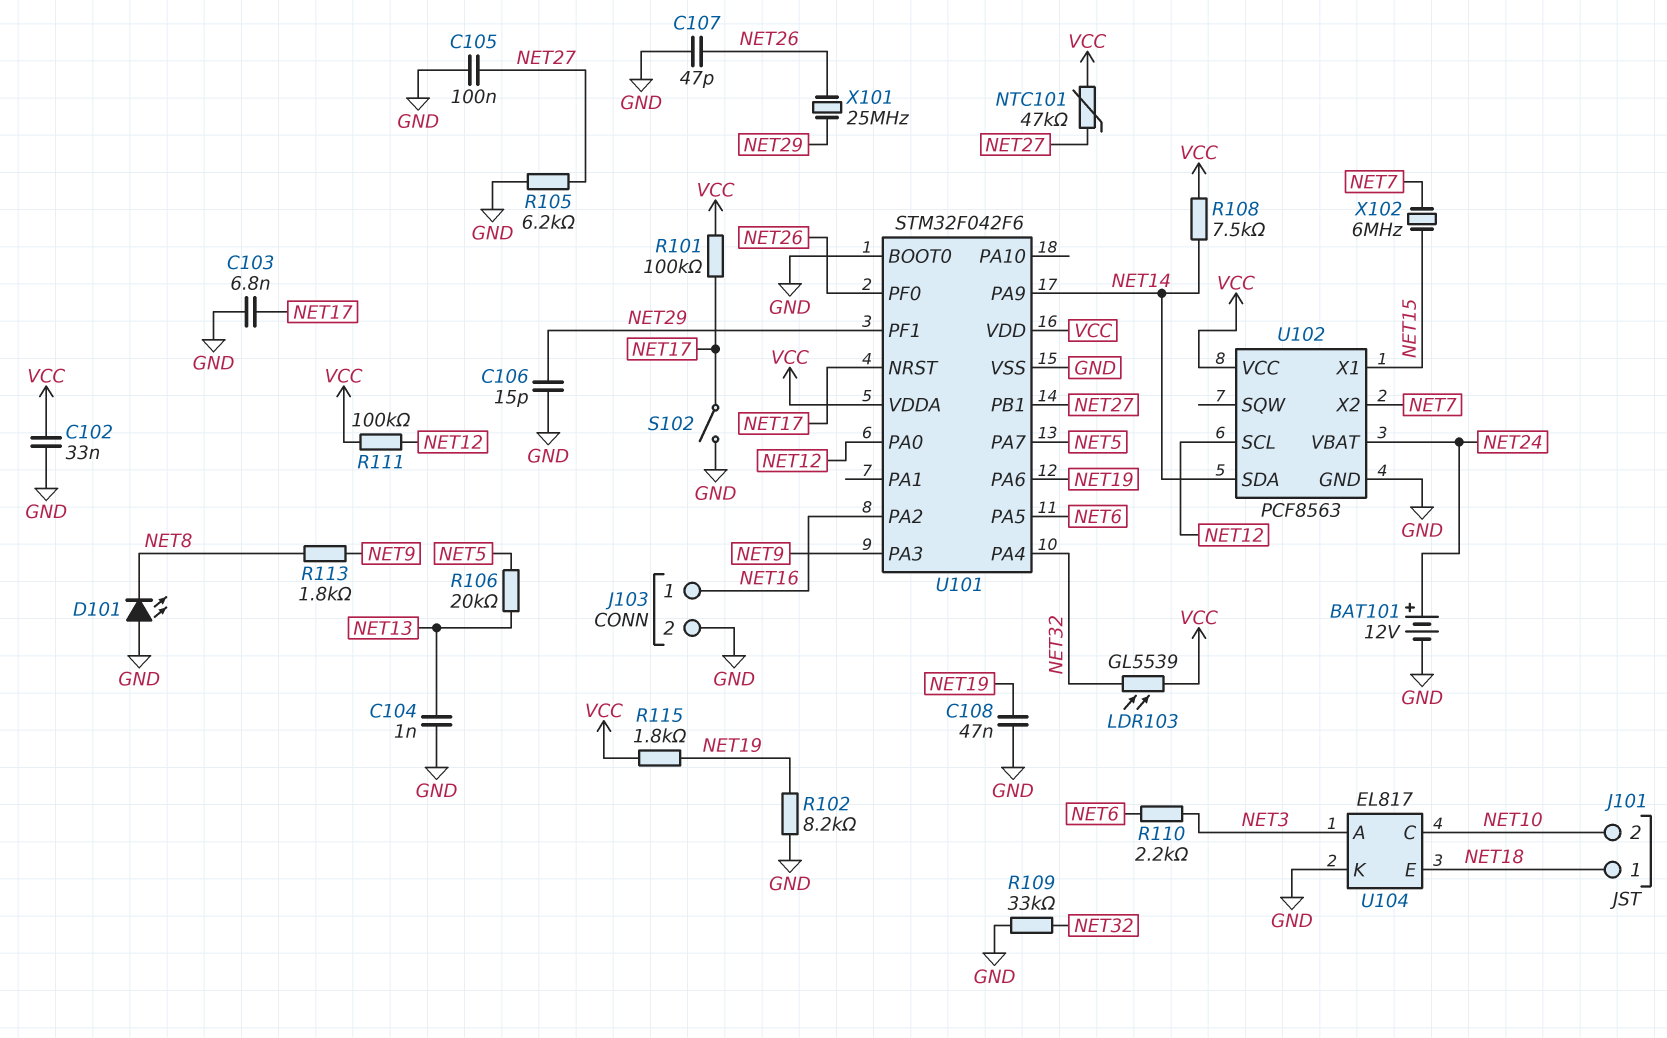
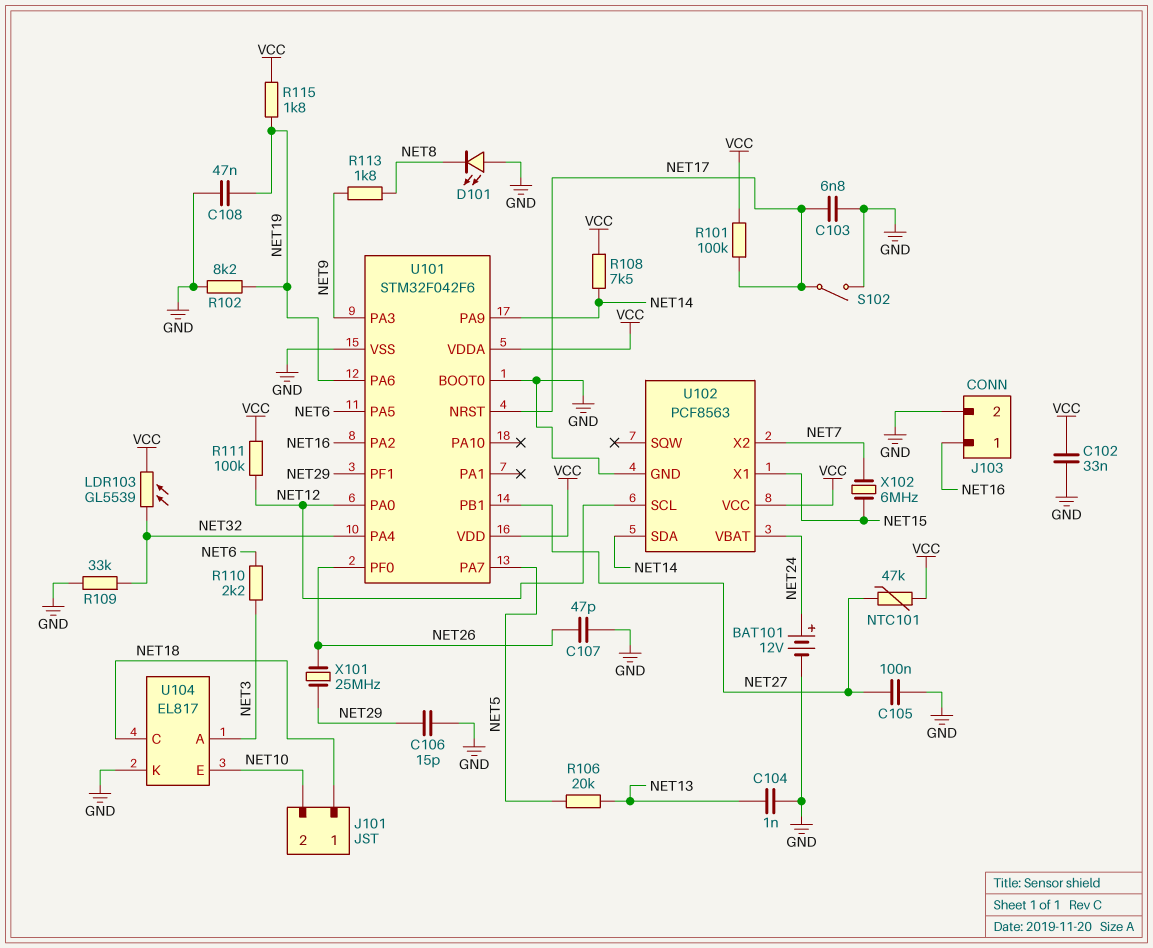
R105: 6.2k (GND, NET27) -> none
U104 pin C: NET10 -> NET18
U104 pin E: NET18 -> NET10

